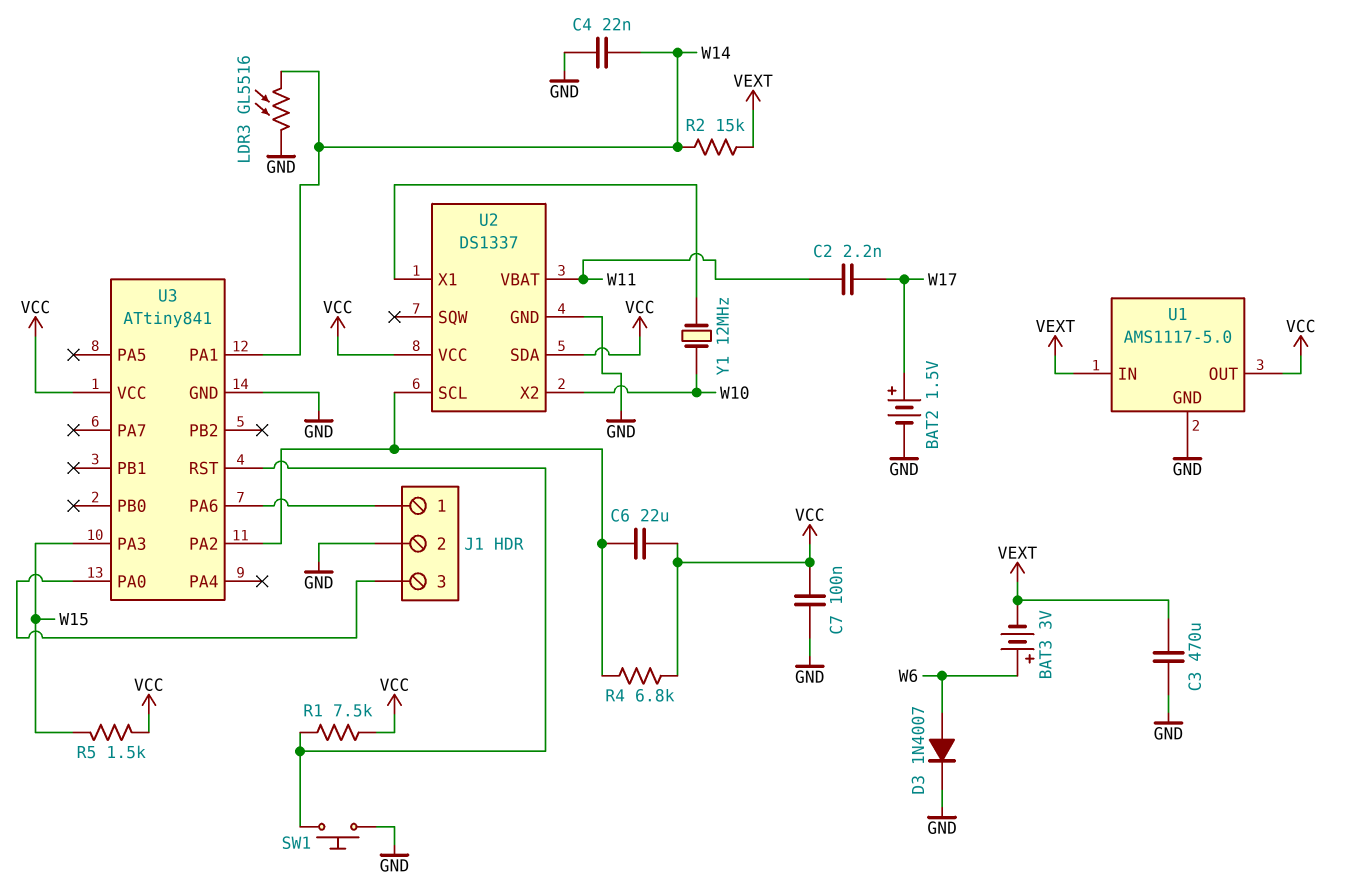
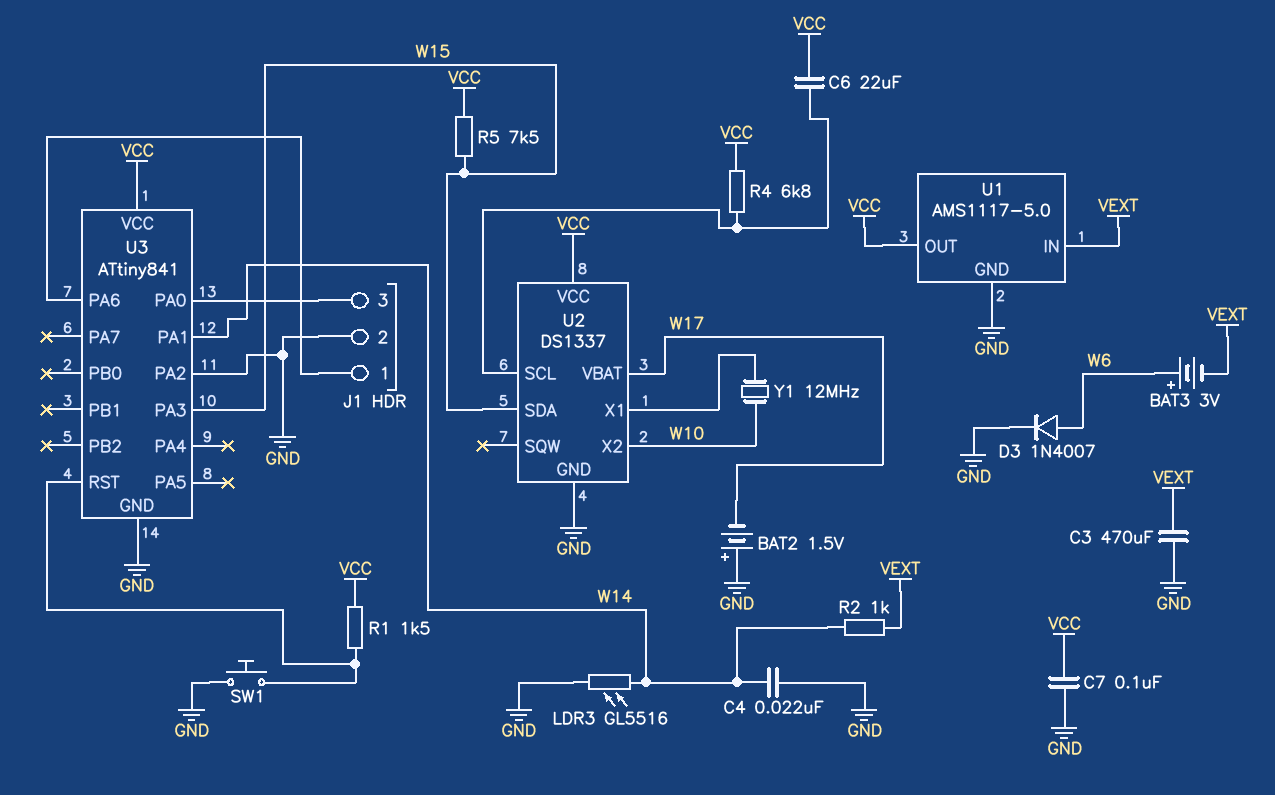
BAT2: 1.5V (plus W17, minus GND) -> 1.5V (plus GND, minus W17)
C2: 2.2nF (W11, W17) -> none
R1: 7.5k (U3/RST, VCC) -> 1.5k (U3/RST, VCC)
R2: 15k (VEXT, W14) -> 1k (VEXT, W14)
R5: 1.5k (VCC, W15) -> 7.5k (VCC, W15)
U2 pin SDA: VCC -> W15
U2 pin VBAT: W11 -> W17
U3 pin PA2: U2/SCL -> GND

